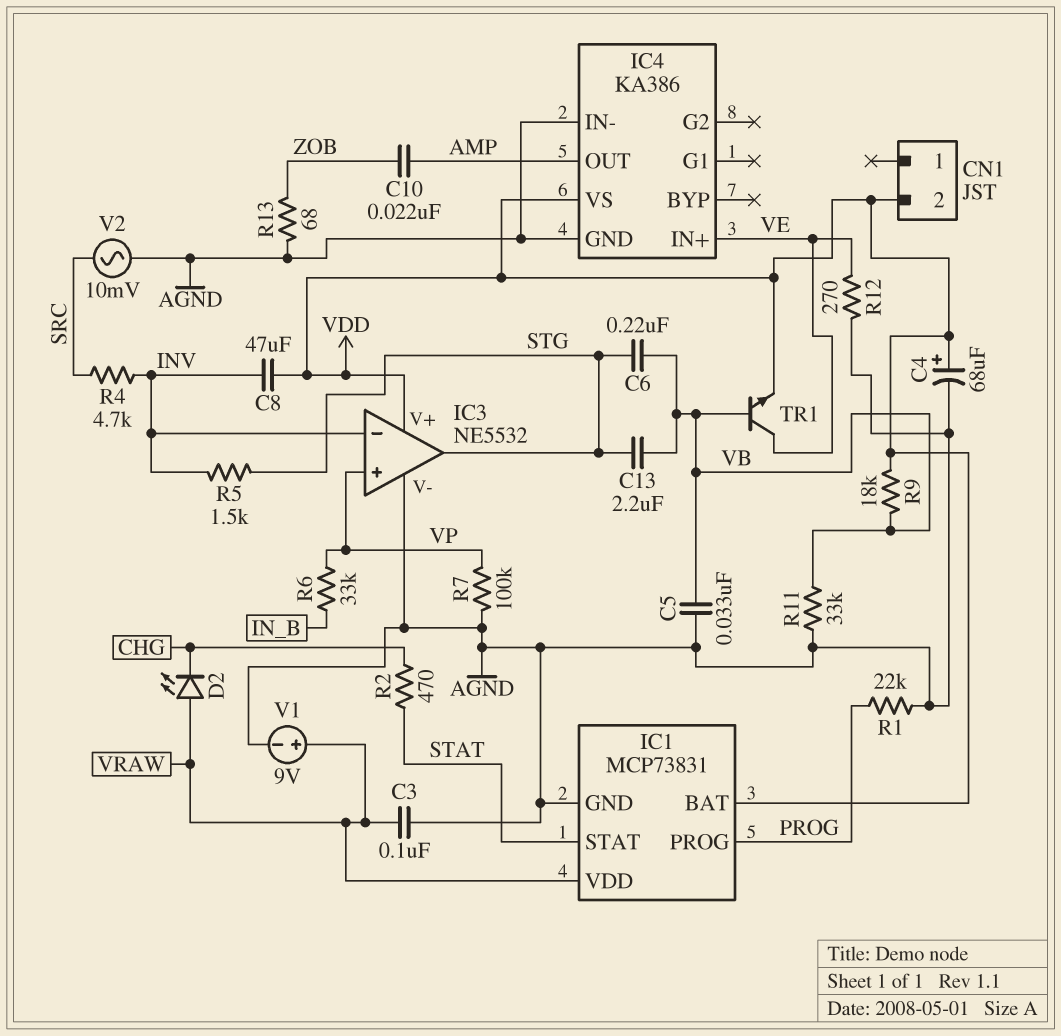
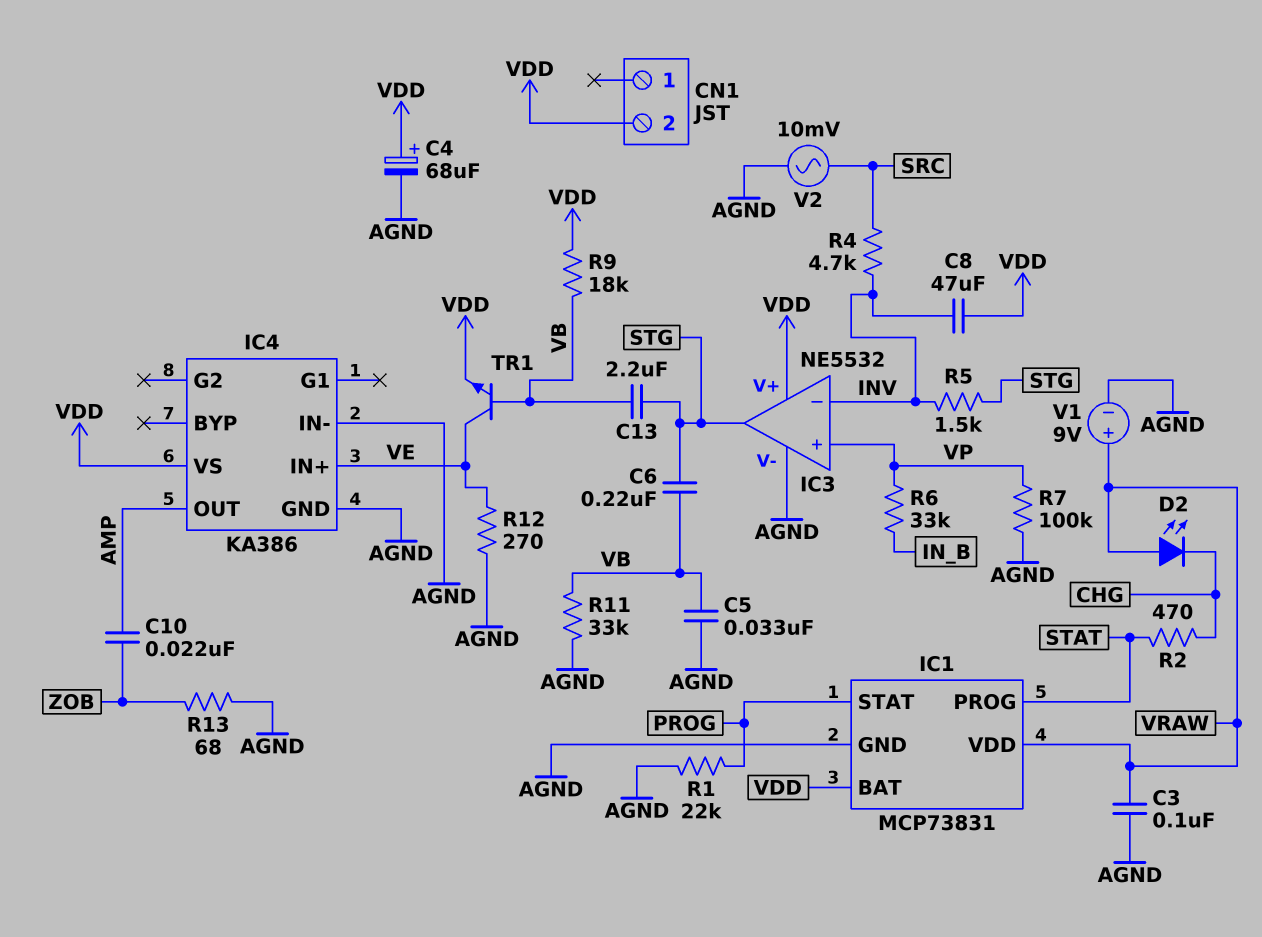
IC1 pin PROG: PROG -> STAT
IC1 pin STAT: STAT -> PROG

